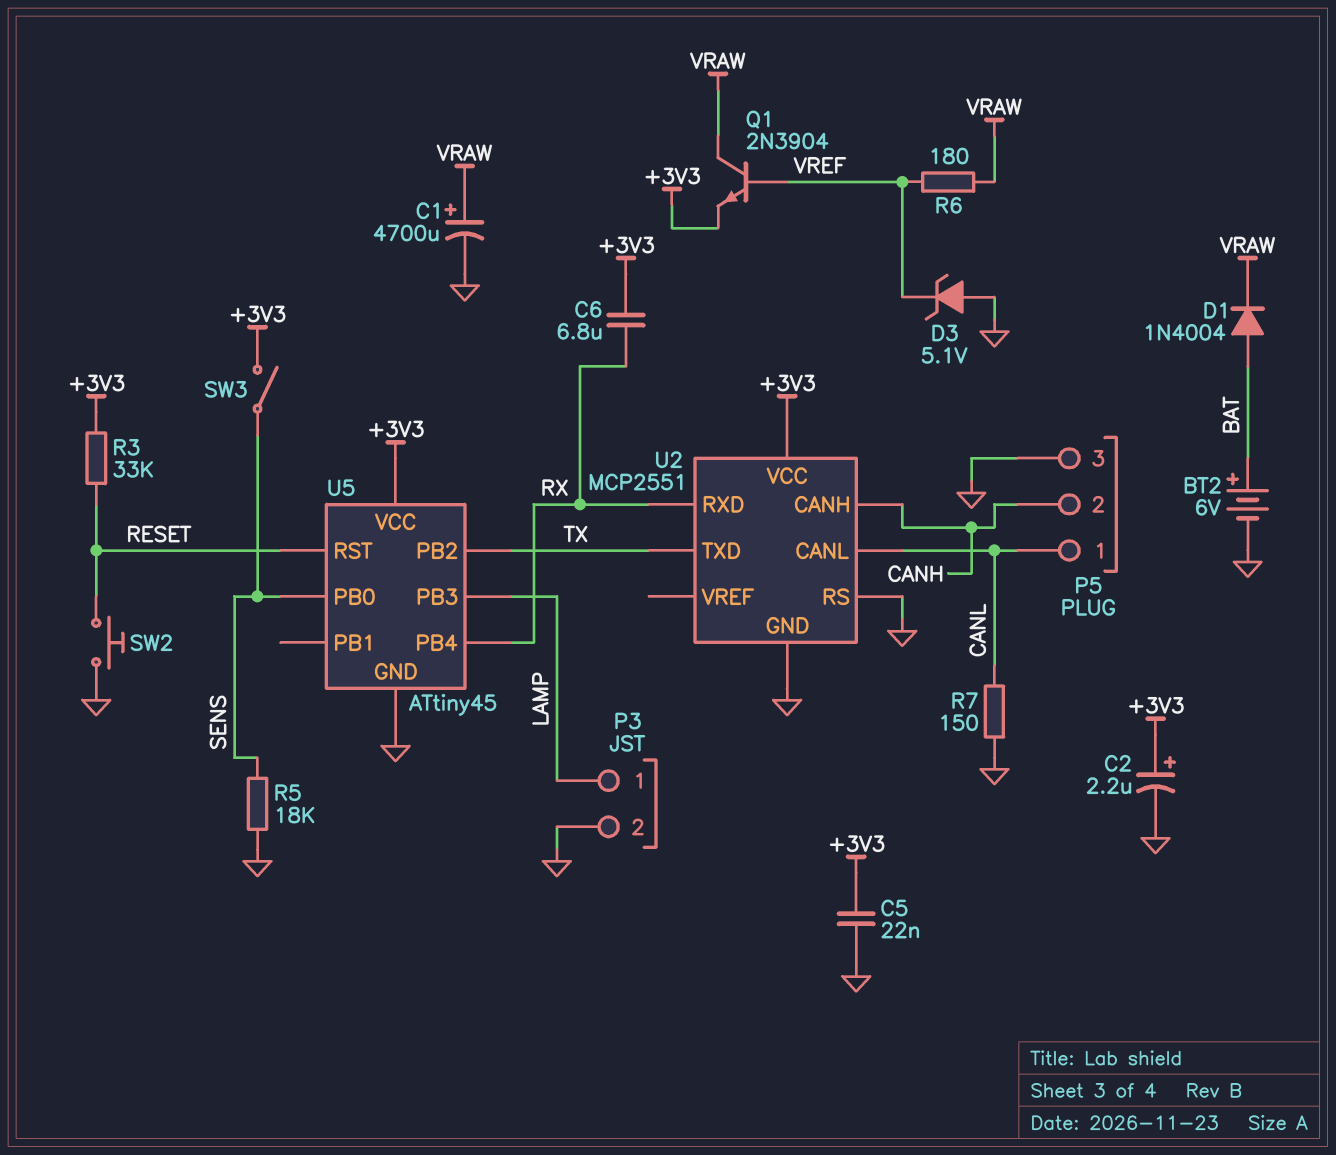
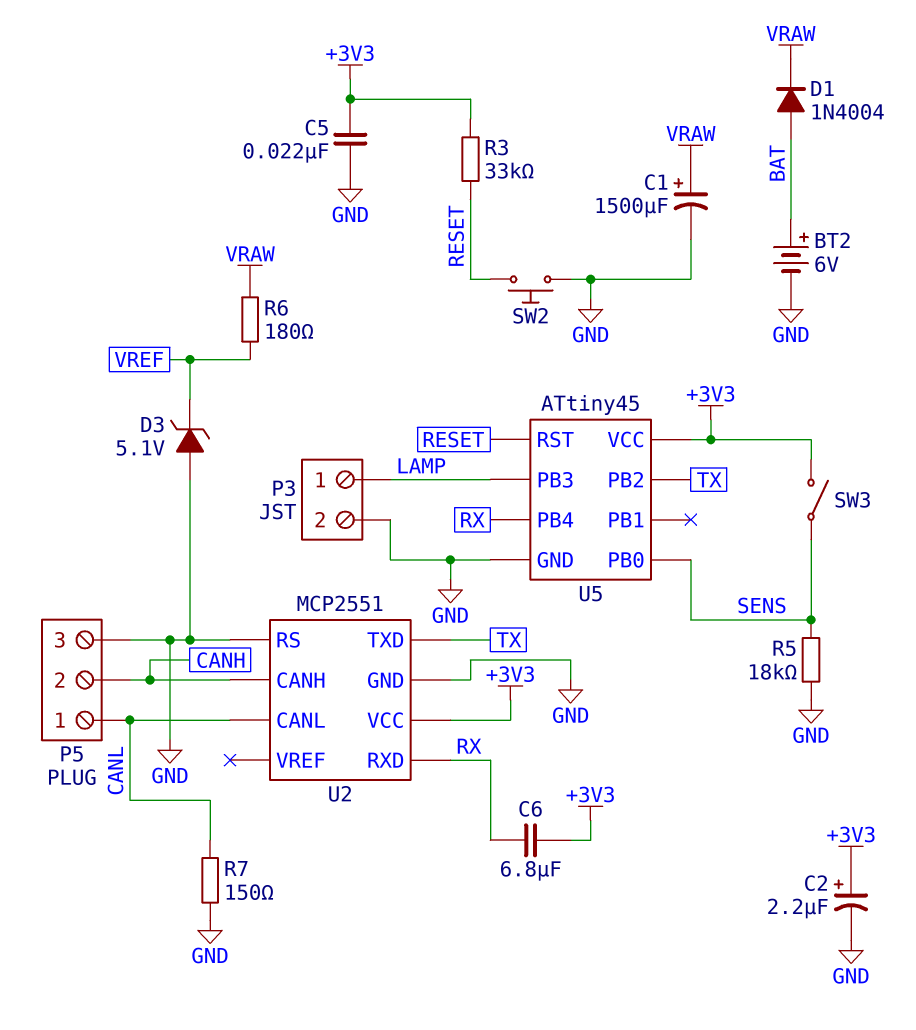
C1: 4700uF (plus VRAW, minus GND) -> 1500uF (plus VRAW, minus GND)
Q1: NPN 2N3904 (B VREF, C VRAW, E +3V3) -> none

